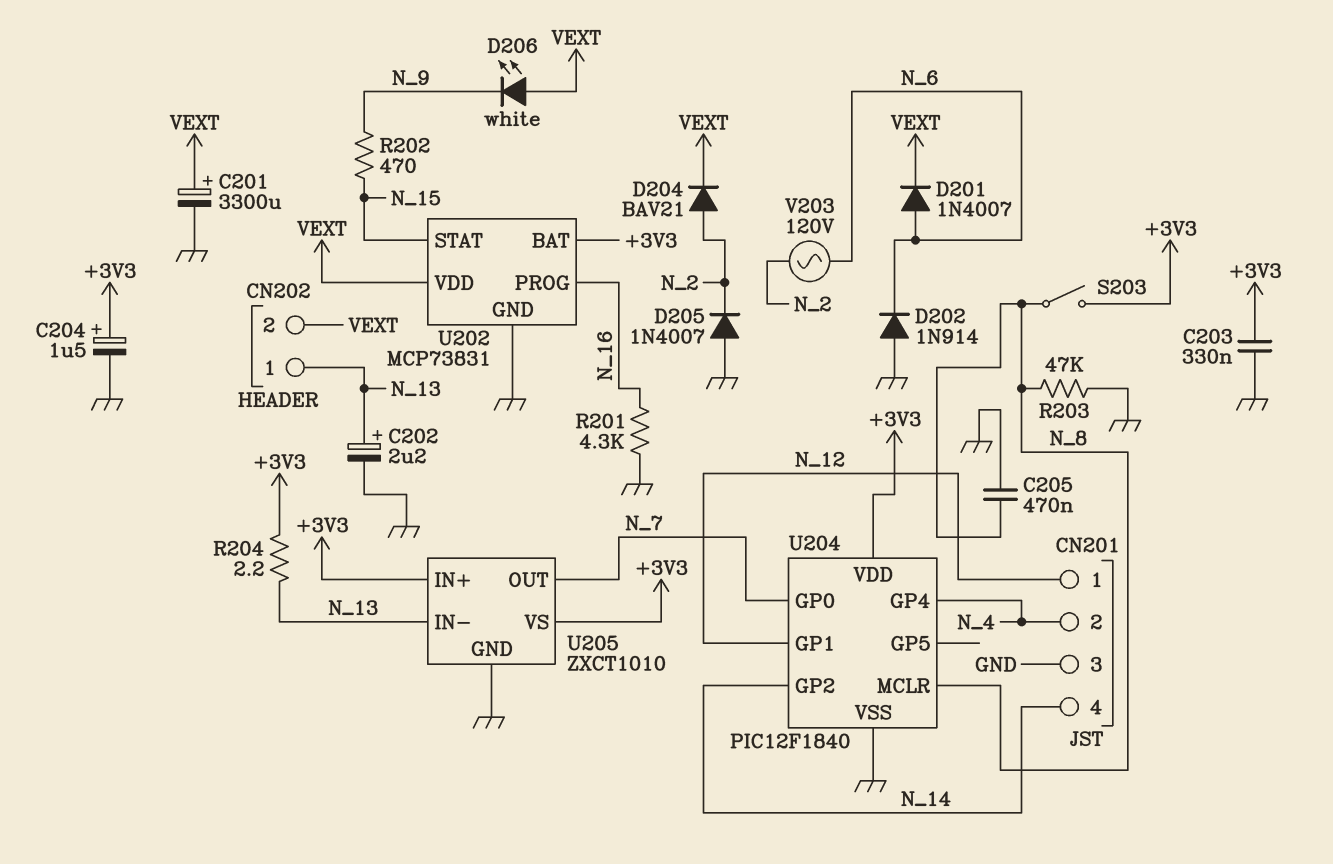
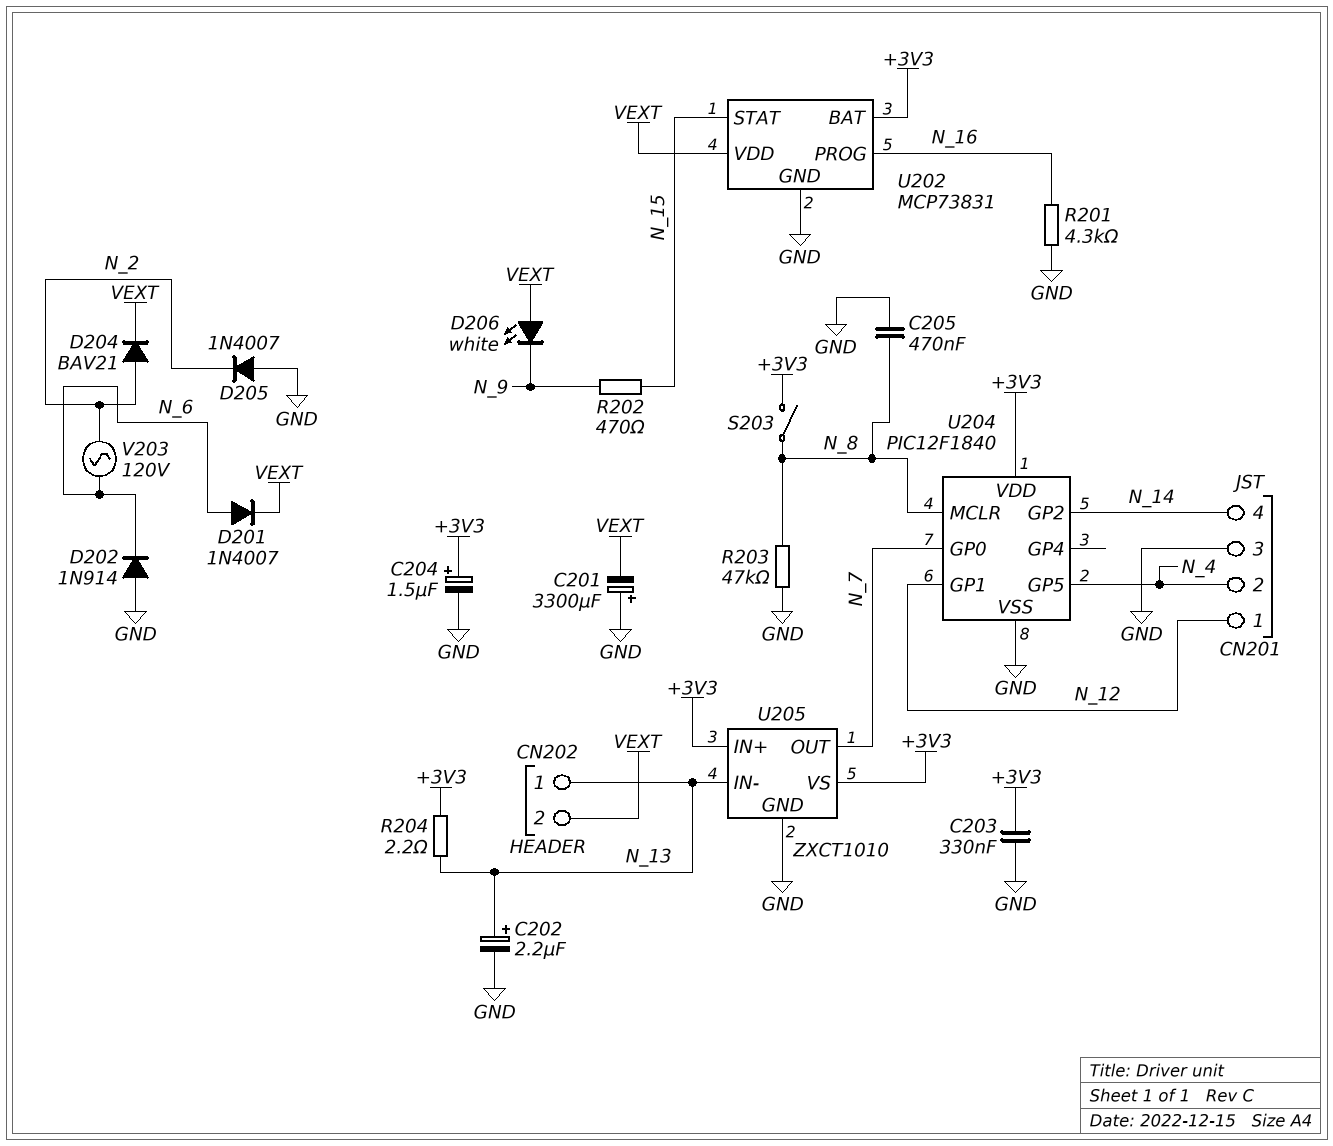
C201: 3300uF (plus VEXT, minus GND) -> 3300uF (plus GND, minus VEXT)
U204 pin GP4: N_4 -> none
U204 pin GP5: none -> N_4

